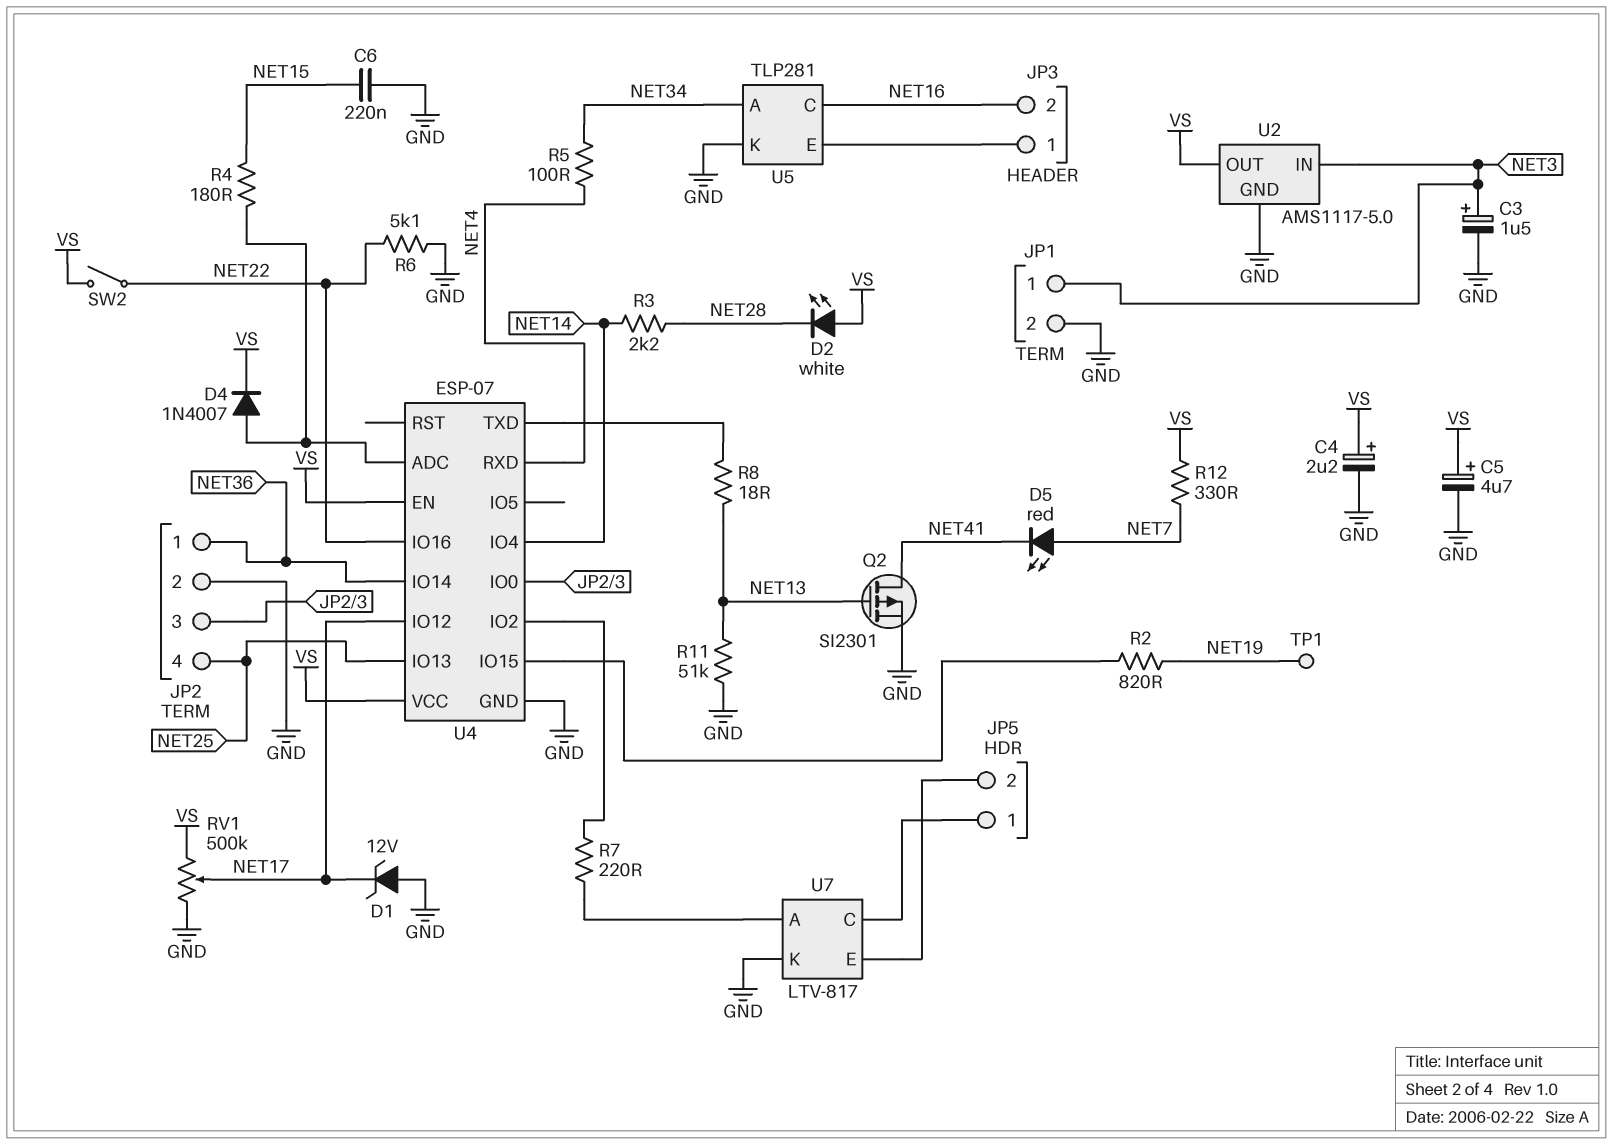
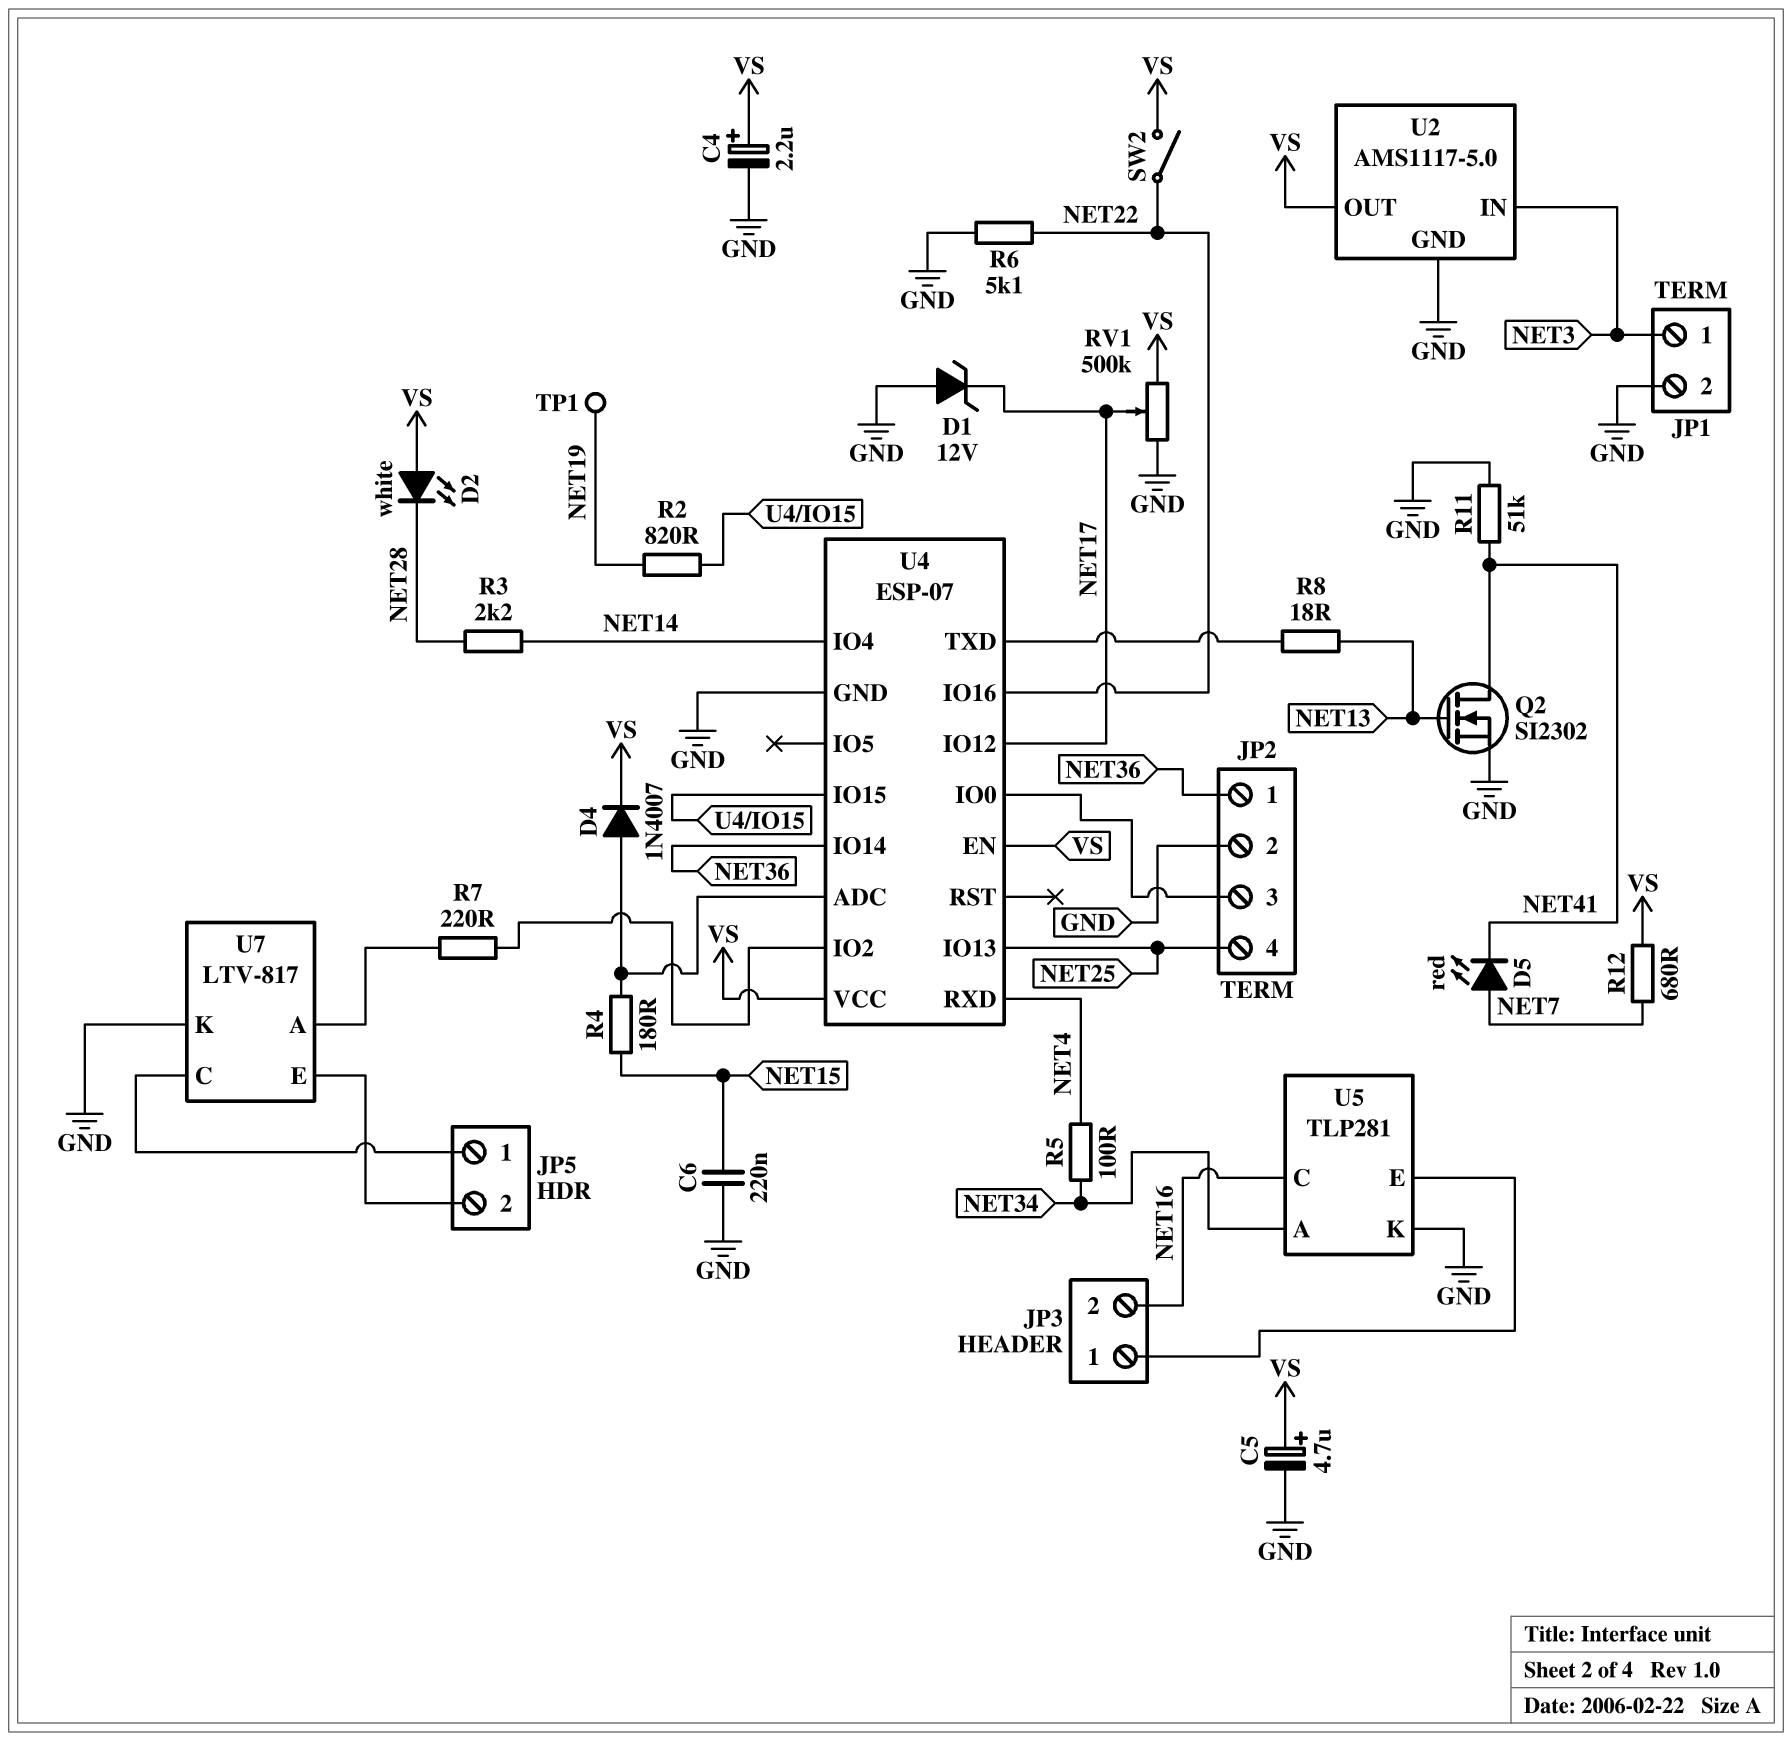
C3: 1.5uF (plus NET3, minus GND) -> none
Q2: PMOS SI2301 (G NET13, D NET41, S GND) -> NMOS SI2302 (G NET13, D NET41, S GND)
R11: 51k (GND, NET13) -> 51k (GND, NET41)
R12: 330 (NET7, VS) -> 680 (NET7, VS)

